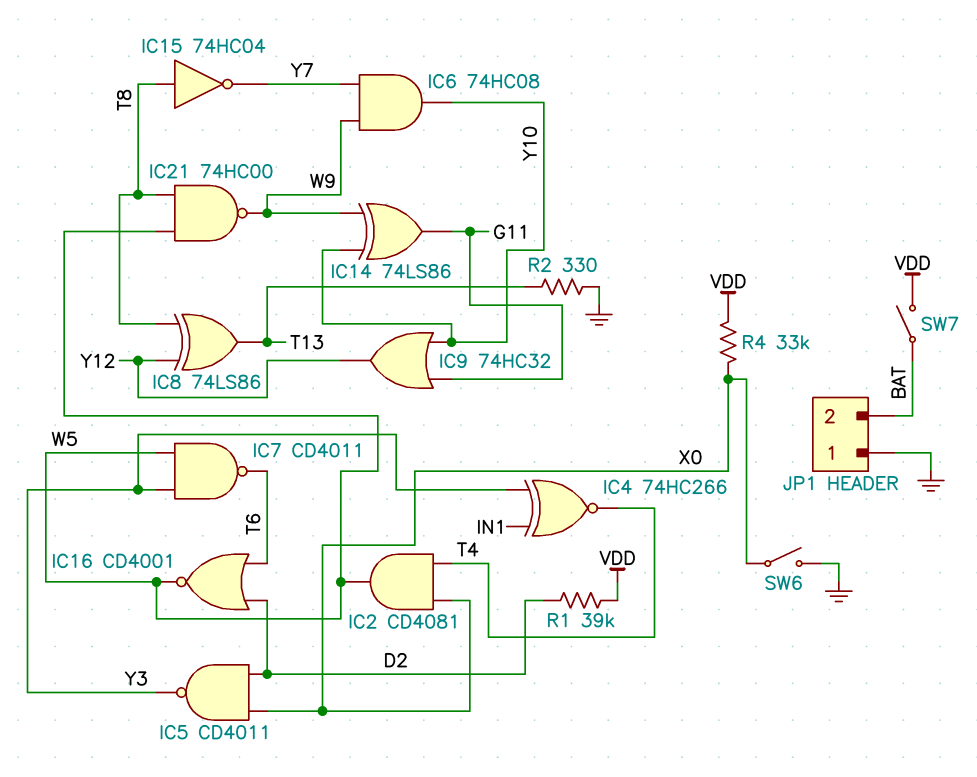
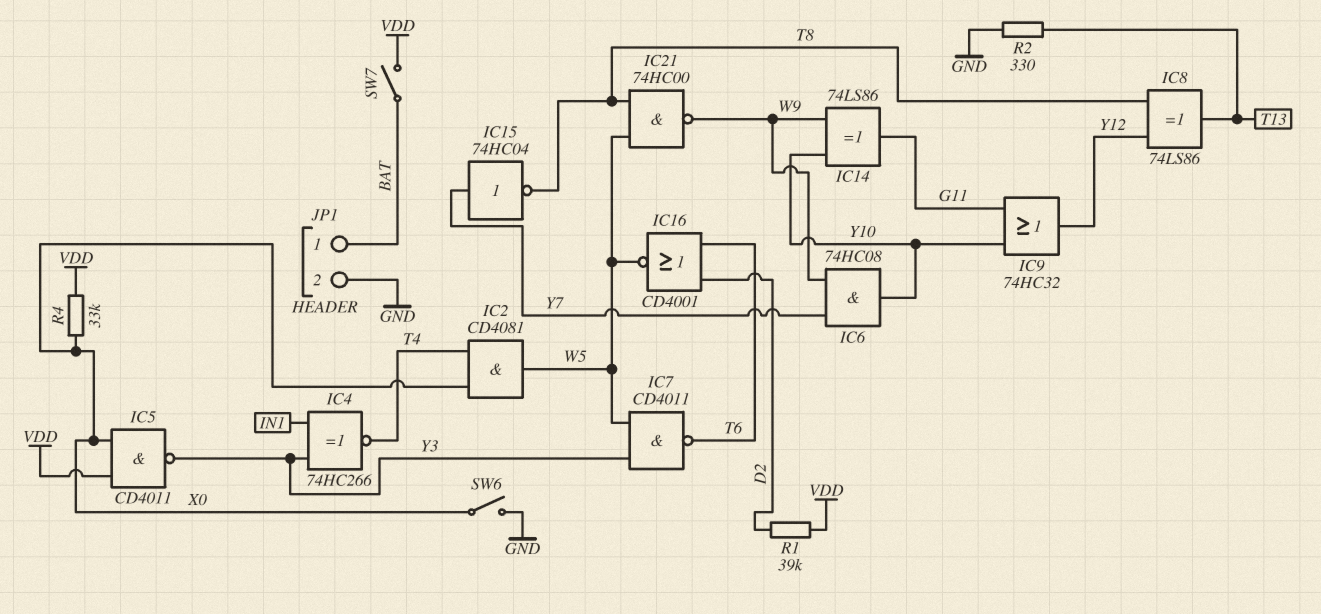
IC5: NAND CD4011 (in D2, in X0, out Y3) -> NAND CD4011 (in VDD, in X0, out Y3)
IC15: NOT 74HC04 (in T8, out Y7) -> NOT 74HC04 (in Y7, out T8)
JP1 pin 1: GND -> BAT
JP1 pin 2: BAT -> GND

